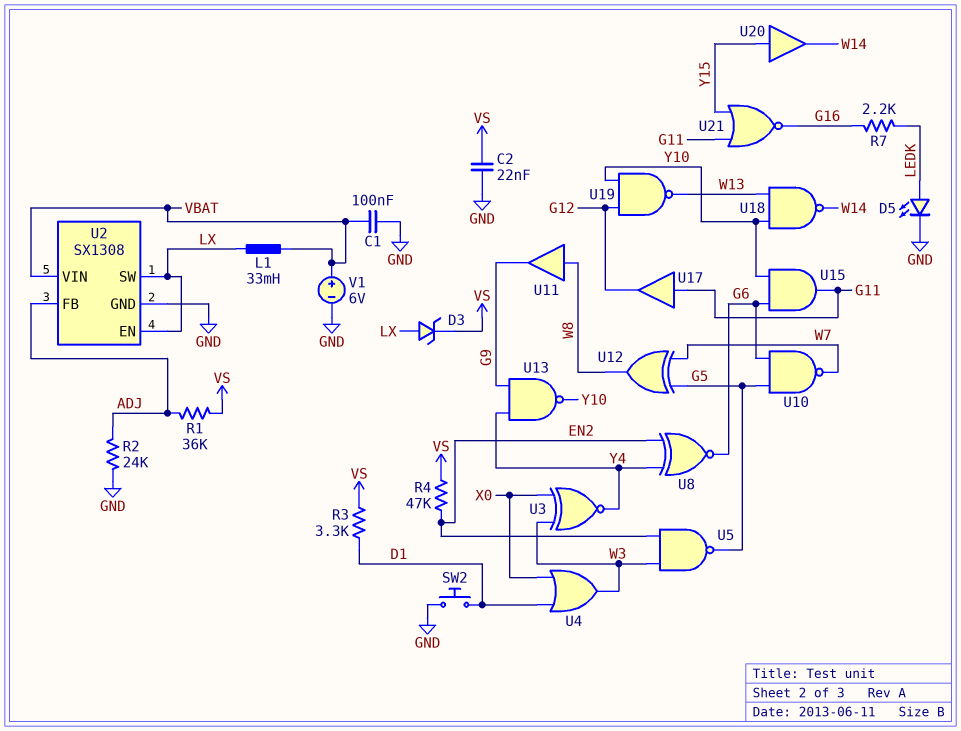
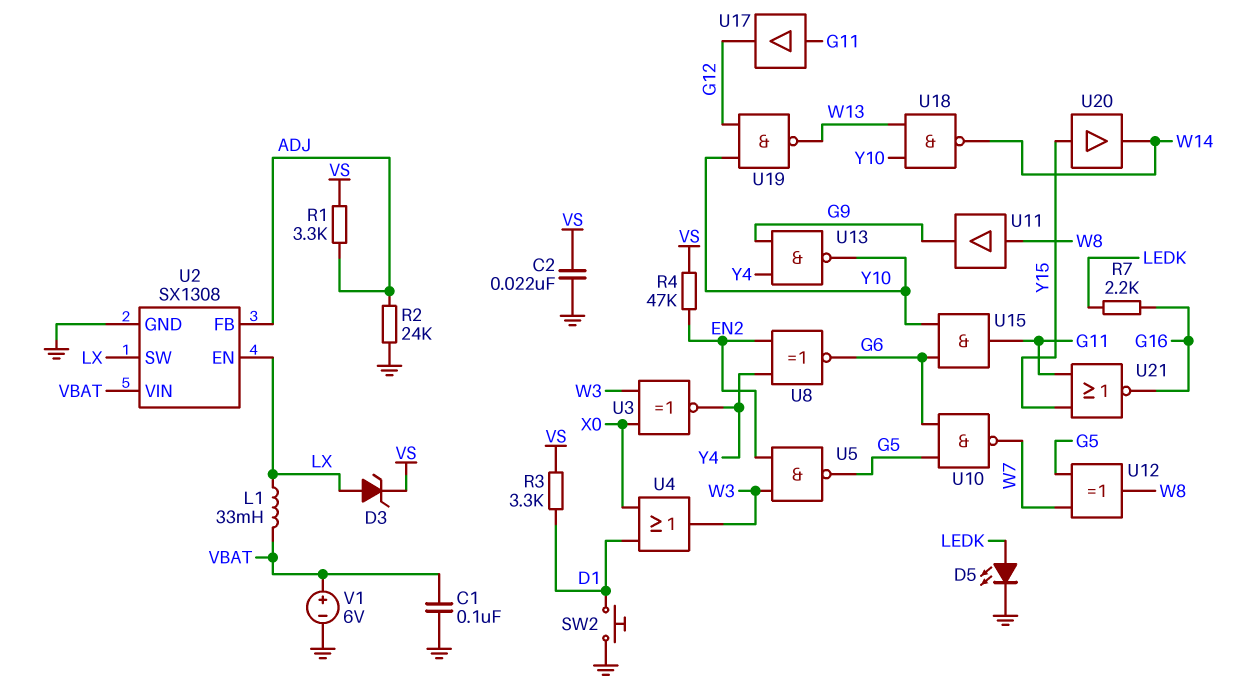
R1: 36k (ADJ, VS) -> 3.3k (ADJ, VS)

